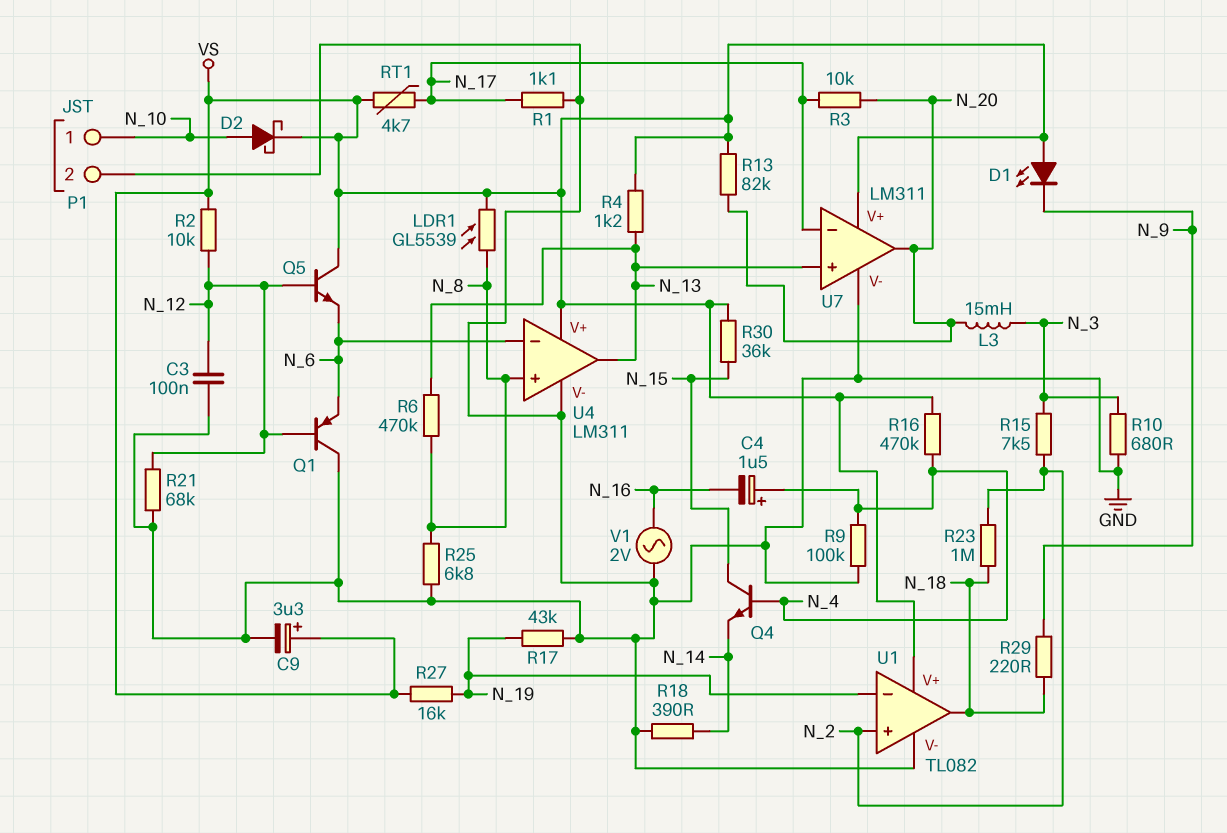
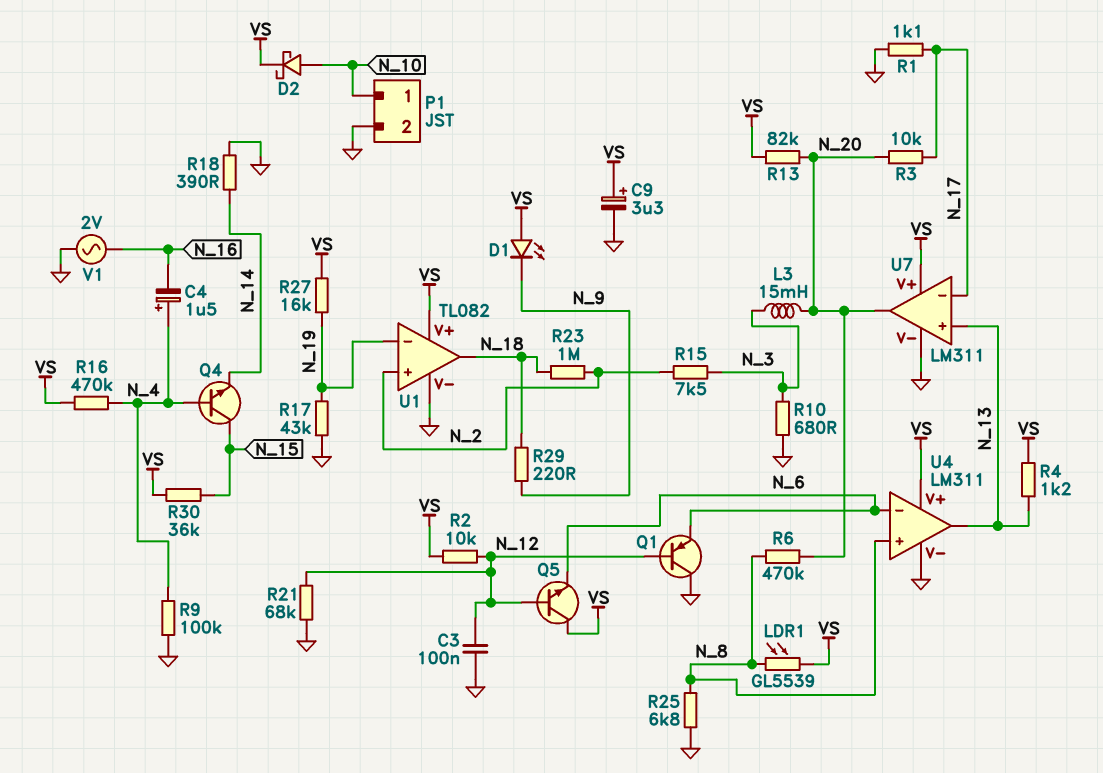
R6: 470k (N_8, N_13) -> 470k (N_8, N_20)
RT1: 4.7k (N_17, VS) -> none

